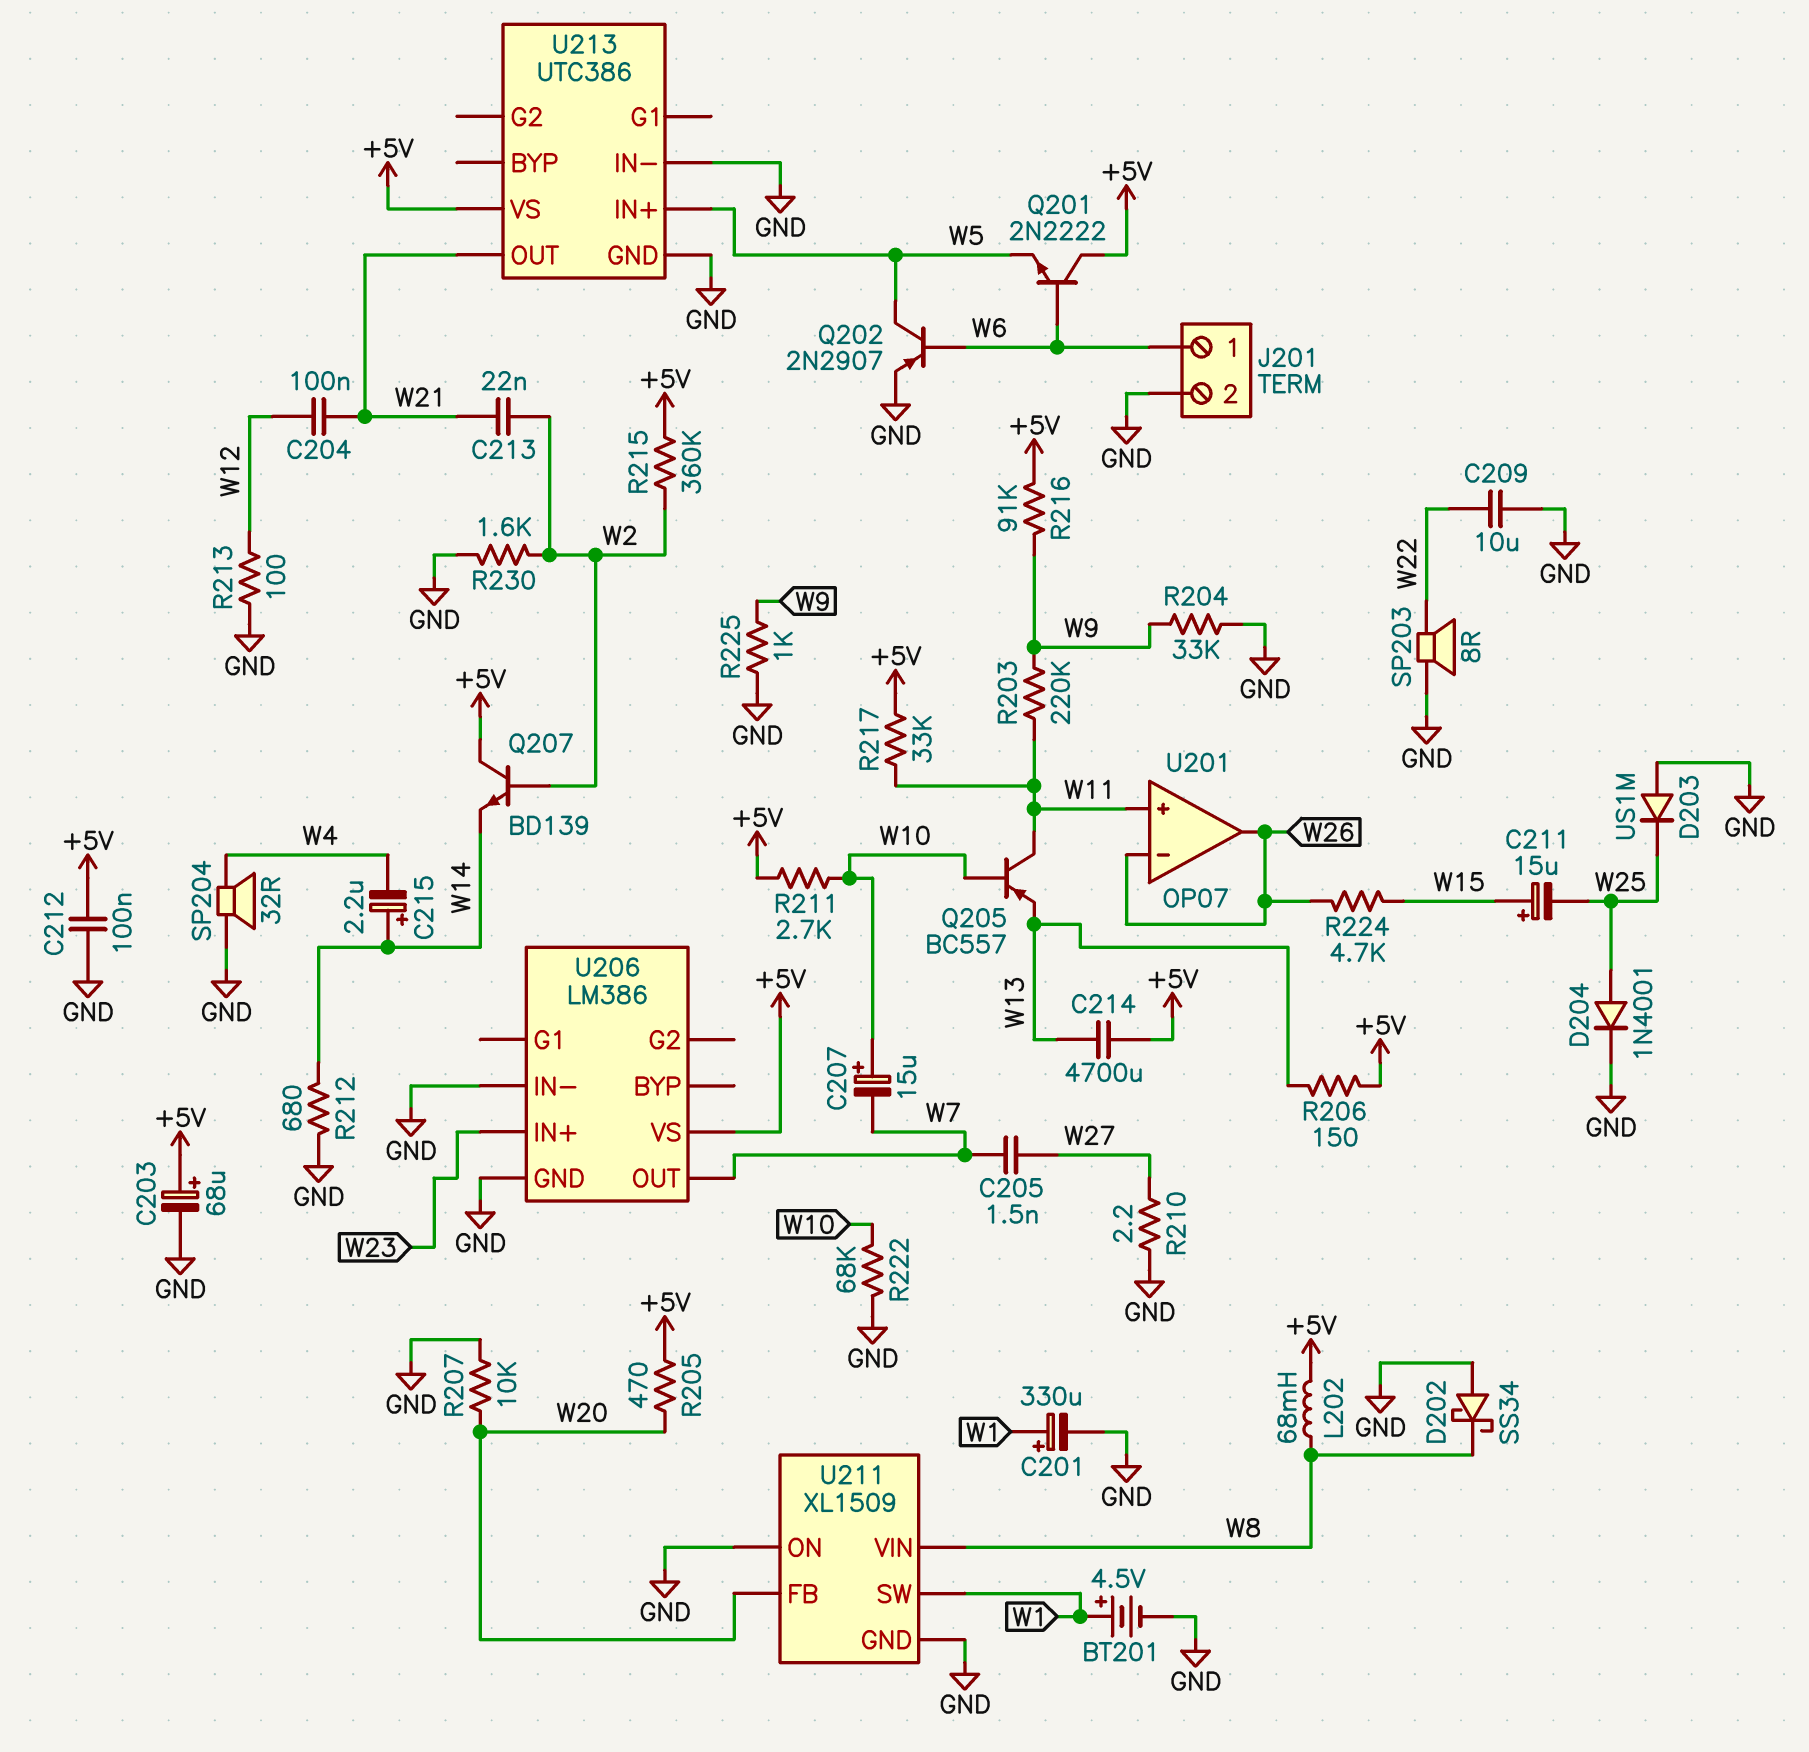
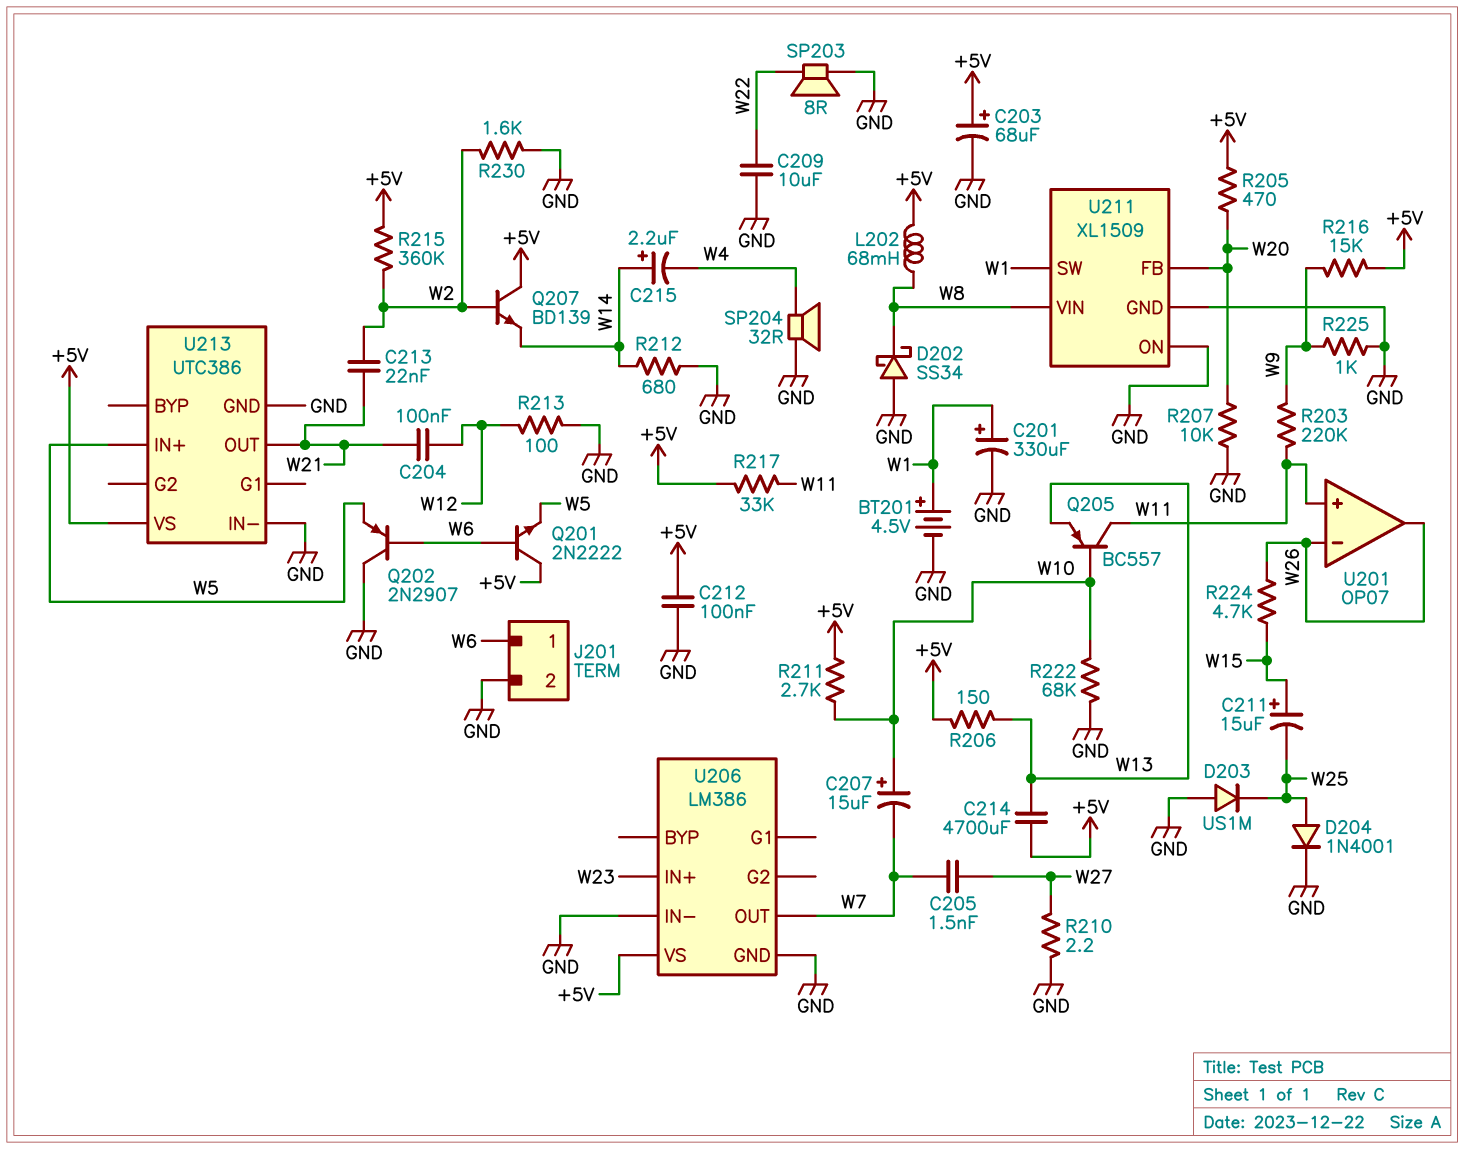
Q202: PNP 2N2907 (B W6, C W5, E GND) -> PNP 2N2907 (B W6, C GND, E W5)
R204: 33k (GND, W9) -> none
R216: 91k (+5V, W9) -> 15k (+5V, W9)

